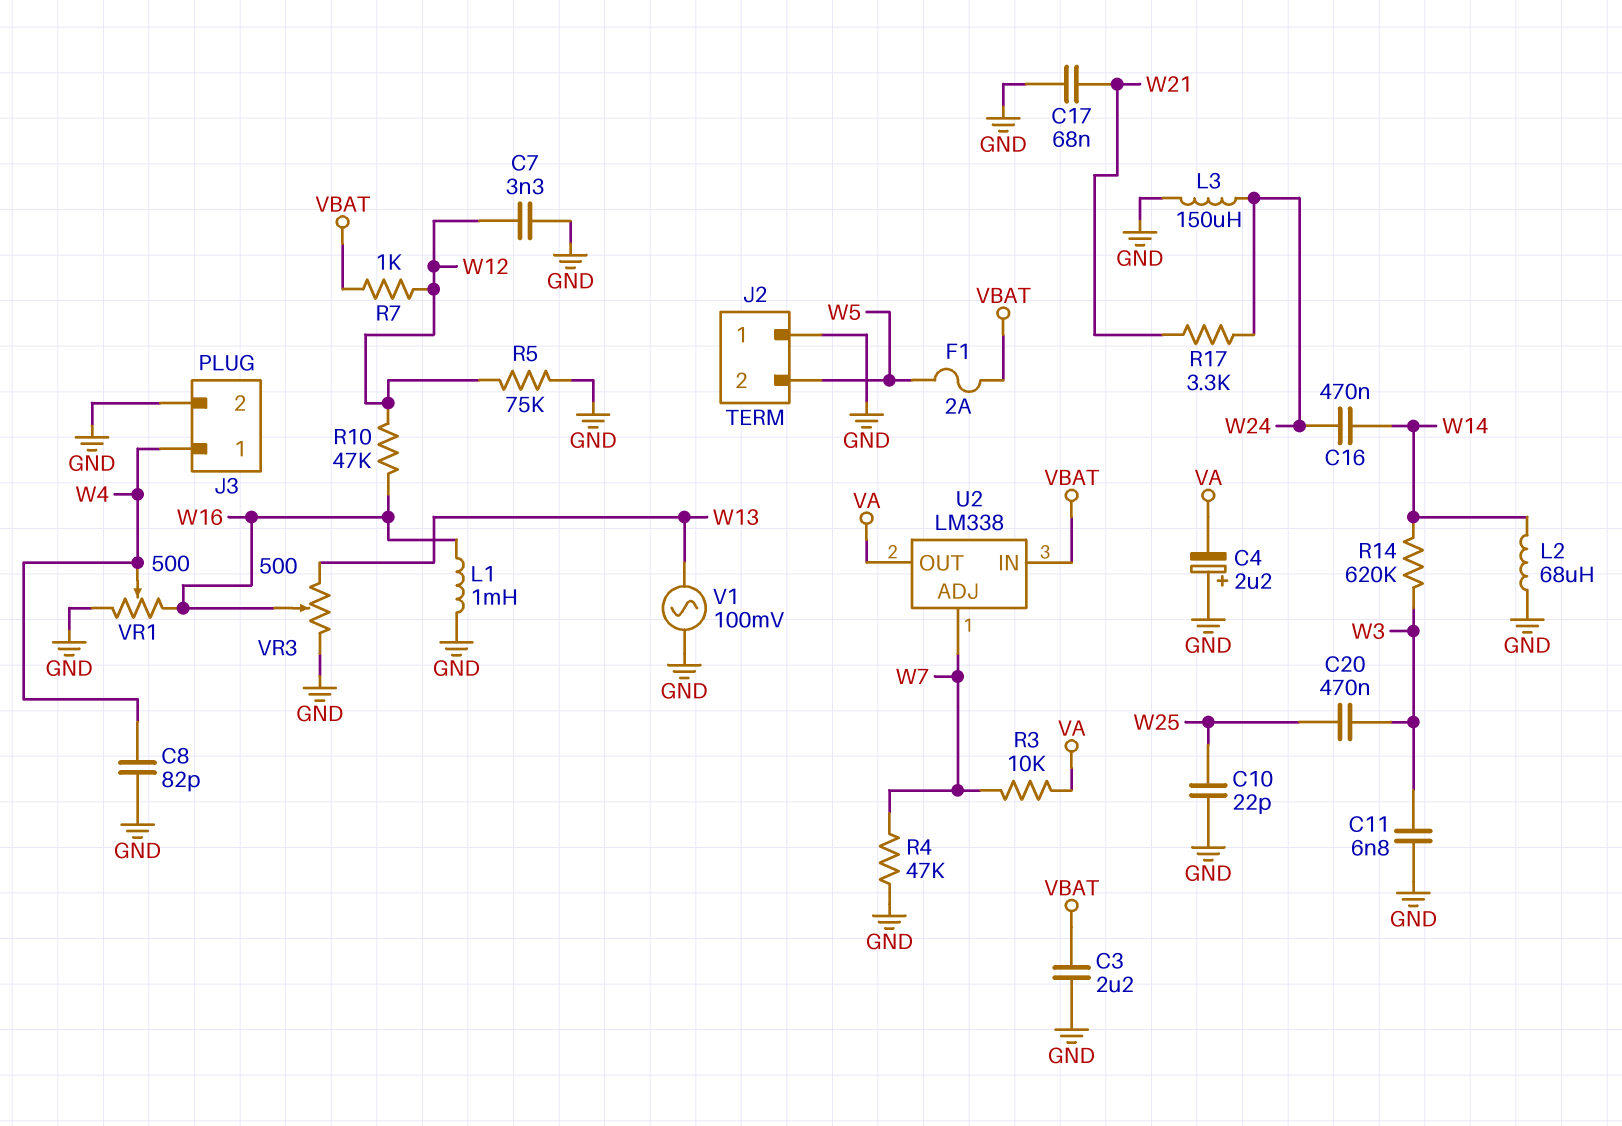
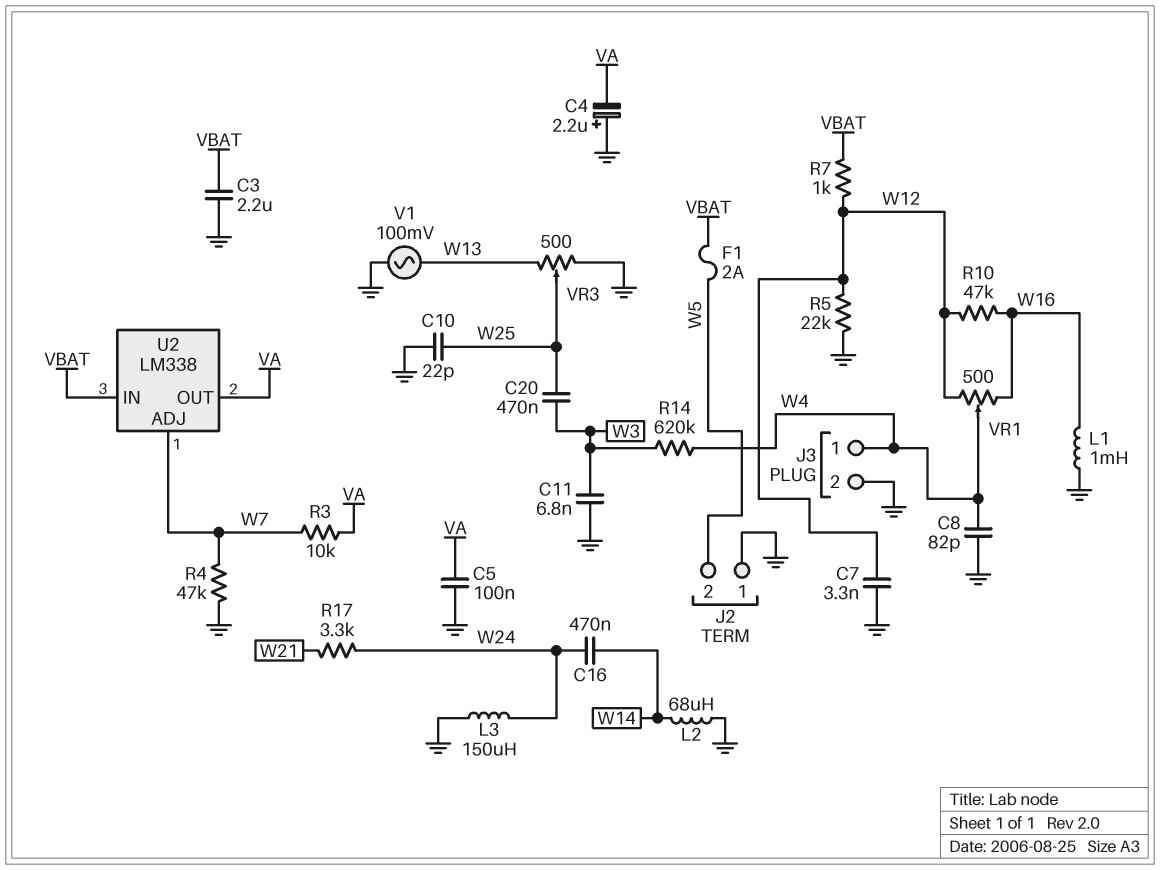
C5: none -> 100nF (GND, VA)
C17: 68nF (GND, W21) -> none
R5: 75k (GND, W12) -> 22k (GND, W12)
R14: 620k (W3, W14) -> 620k (W3, W4)
VR1: 500 (GND, W16, wiper W4) -> 500 (W12, W16, wiper W4)
VR3: 500 (GND, W13, wiper W16) -> 500 (GND, W13, wiper W25)

